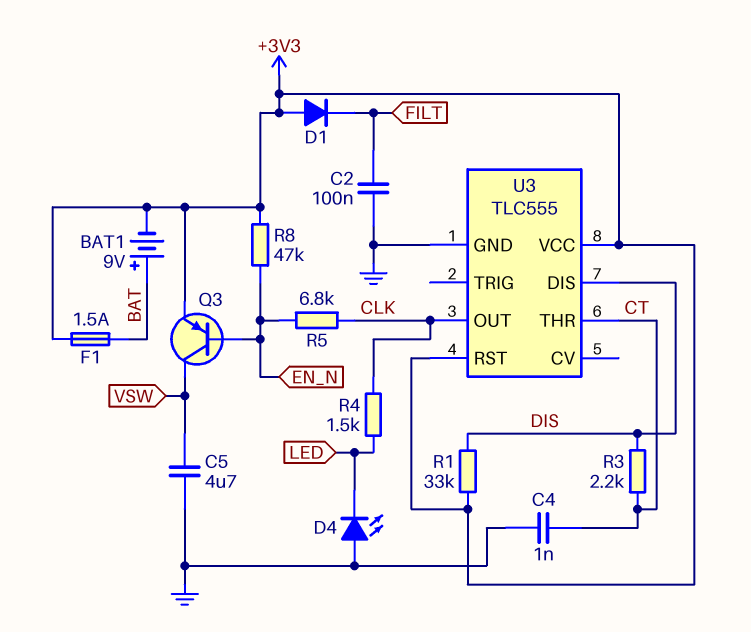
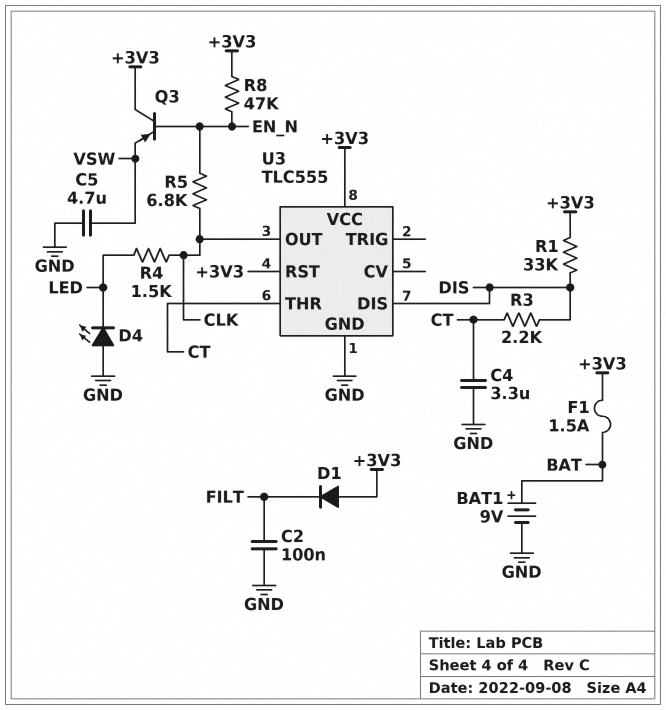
BAT1: 9V (plus BAT, minus +3V3) -> 9V (plus BAT, minus GND)
C4: 1nF (CT, GND) -> 3.3uF (CT, GND)
Q3: PNP (B EN_N, C VSW, E +3V3) -> PNP (B EN_N, C +3V3, E VSW)

